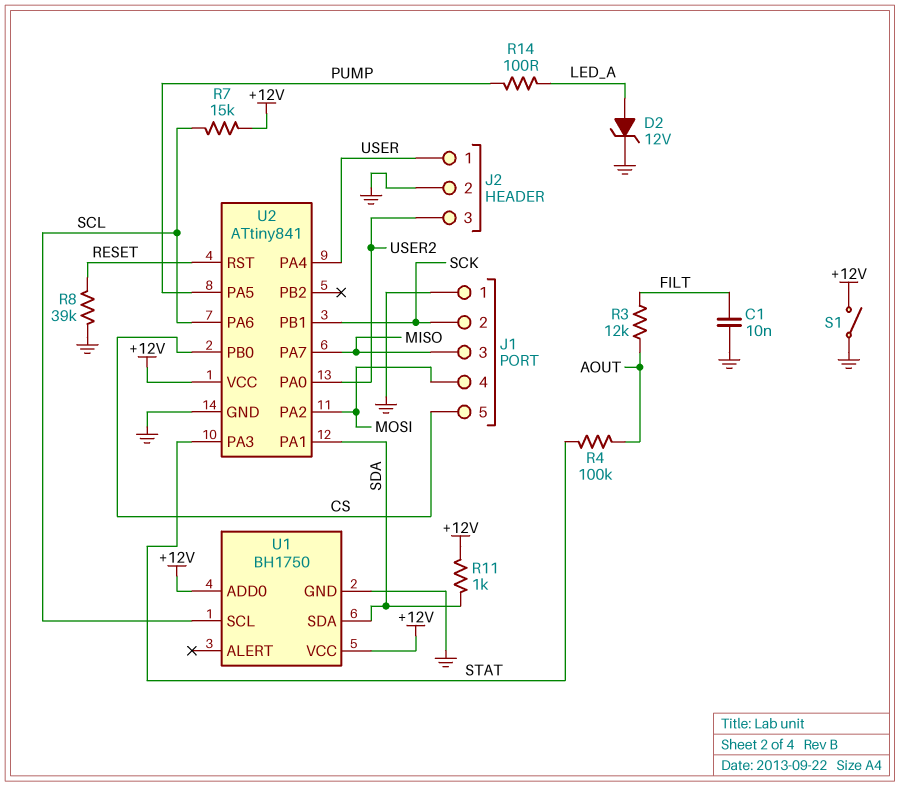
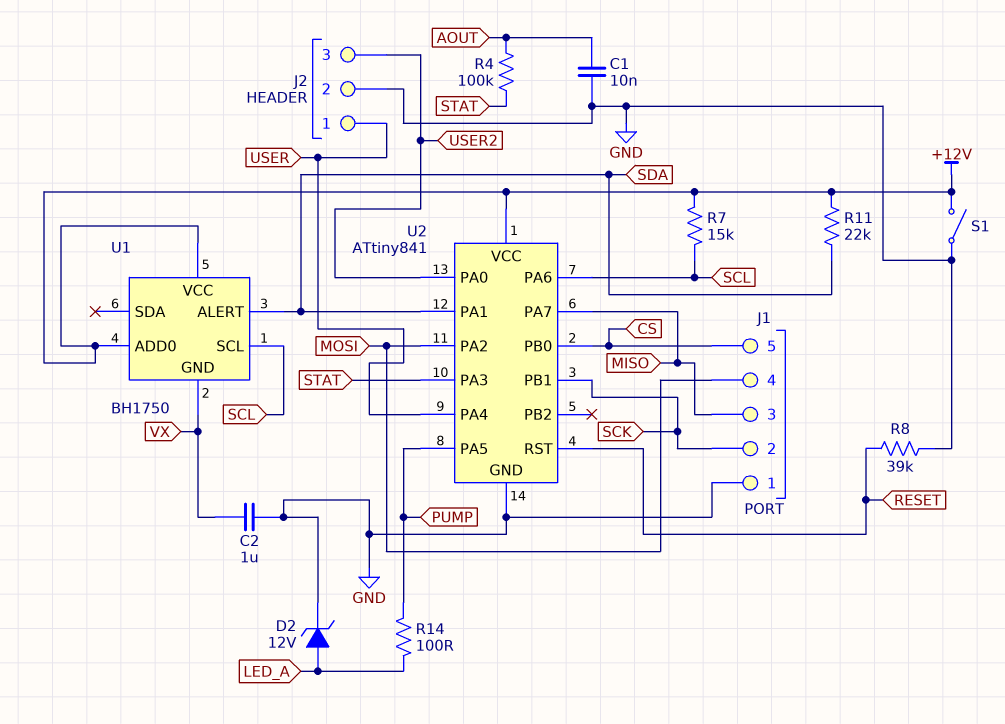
C1: 10nF (FILT, GND) -> 10nF (AOUT, GND)
C2: none -> 1uF (GND, VX)
R3: 12k (AOUT, FILT) -> none
R11: 1k (+12V, SDA) -> 22k (+12V, SDA)
U1 pin ALERT: none -> SDA
U1 pin GND: GND -> VX
U1 pin SDA: SDA -> none

